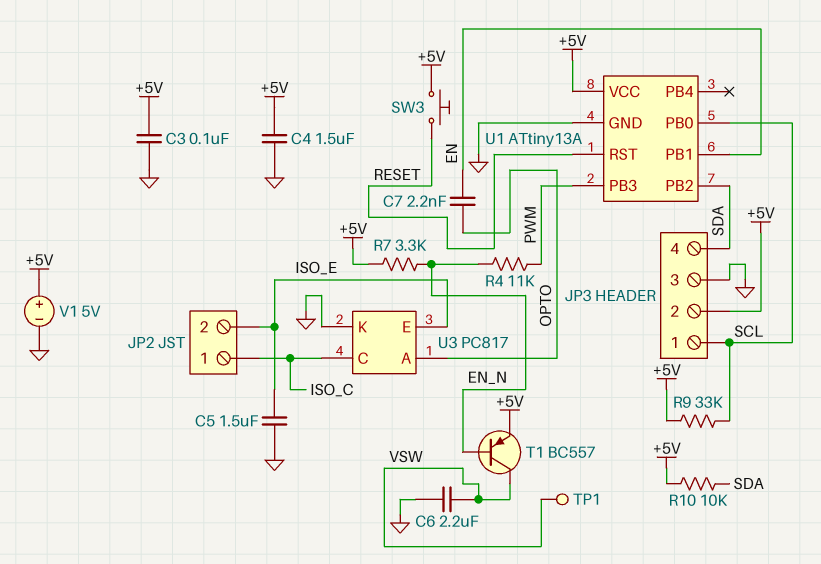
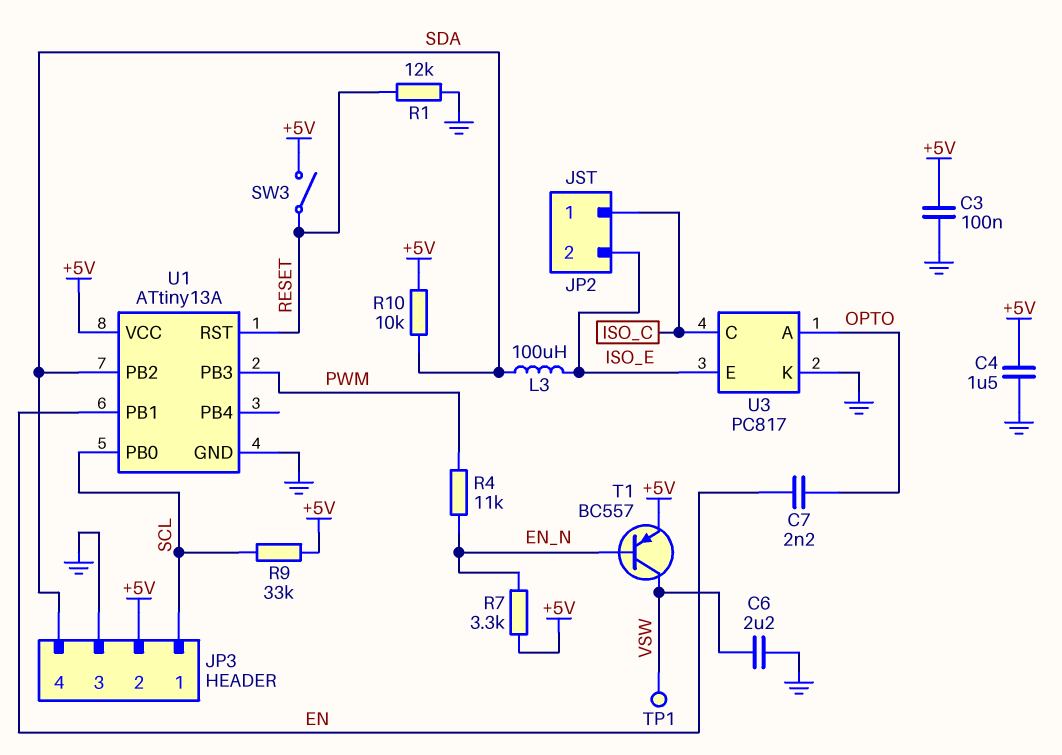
C5: 1.5uF (GND, ISO_E) -> none
L3: none -> 100uH (ISO_E, SDA)
R1: none -> 12k (GND, RESET)
SW3: button (+5V, RESET) -> switch (+5V, RESET)
V1: 5V (plus +5V, minus GND) -> none

